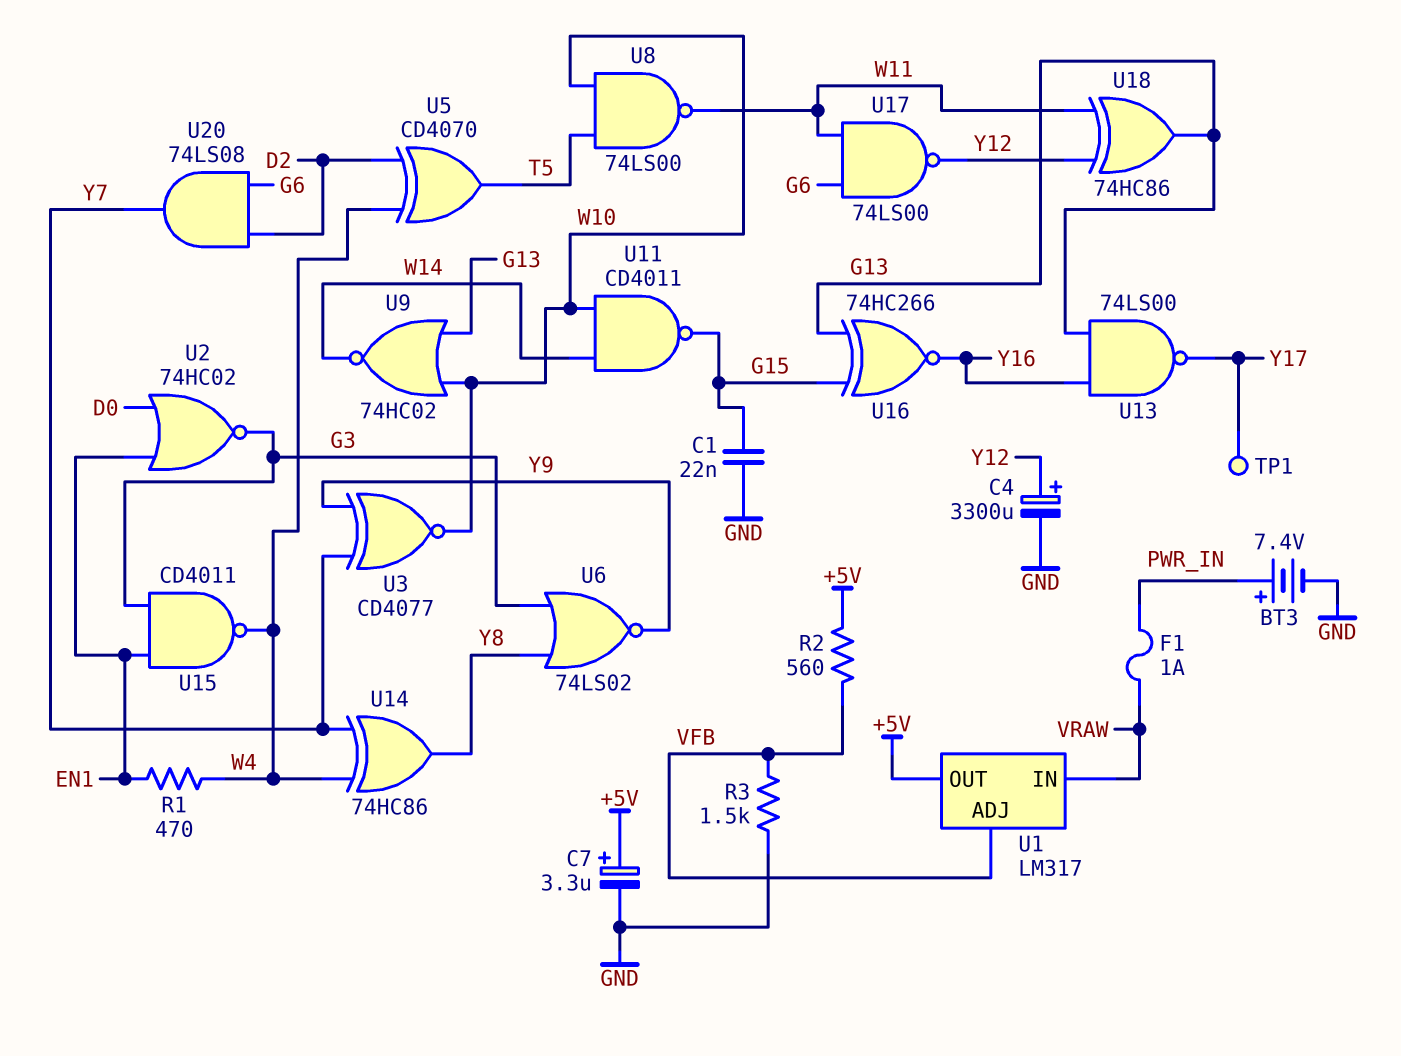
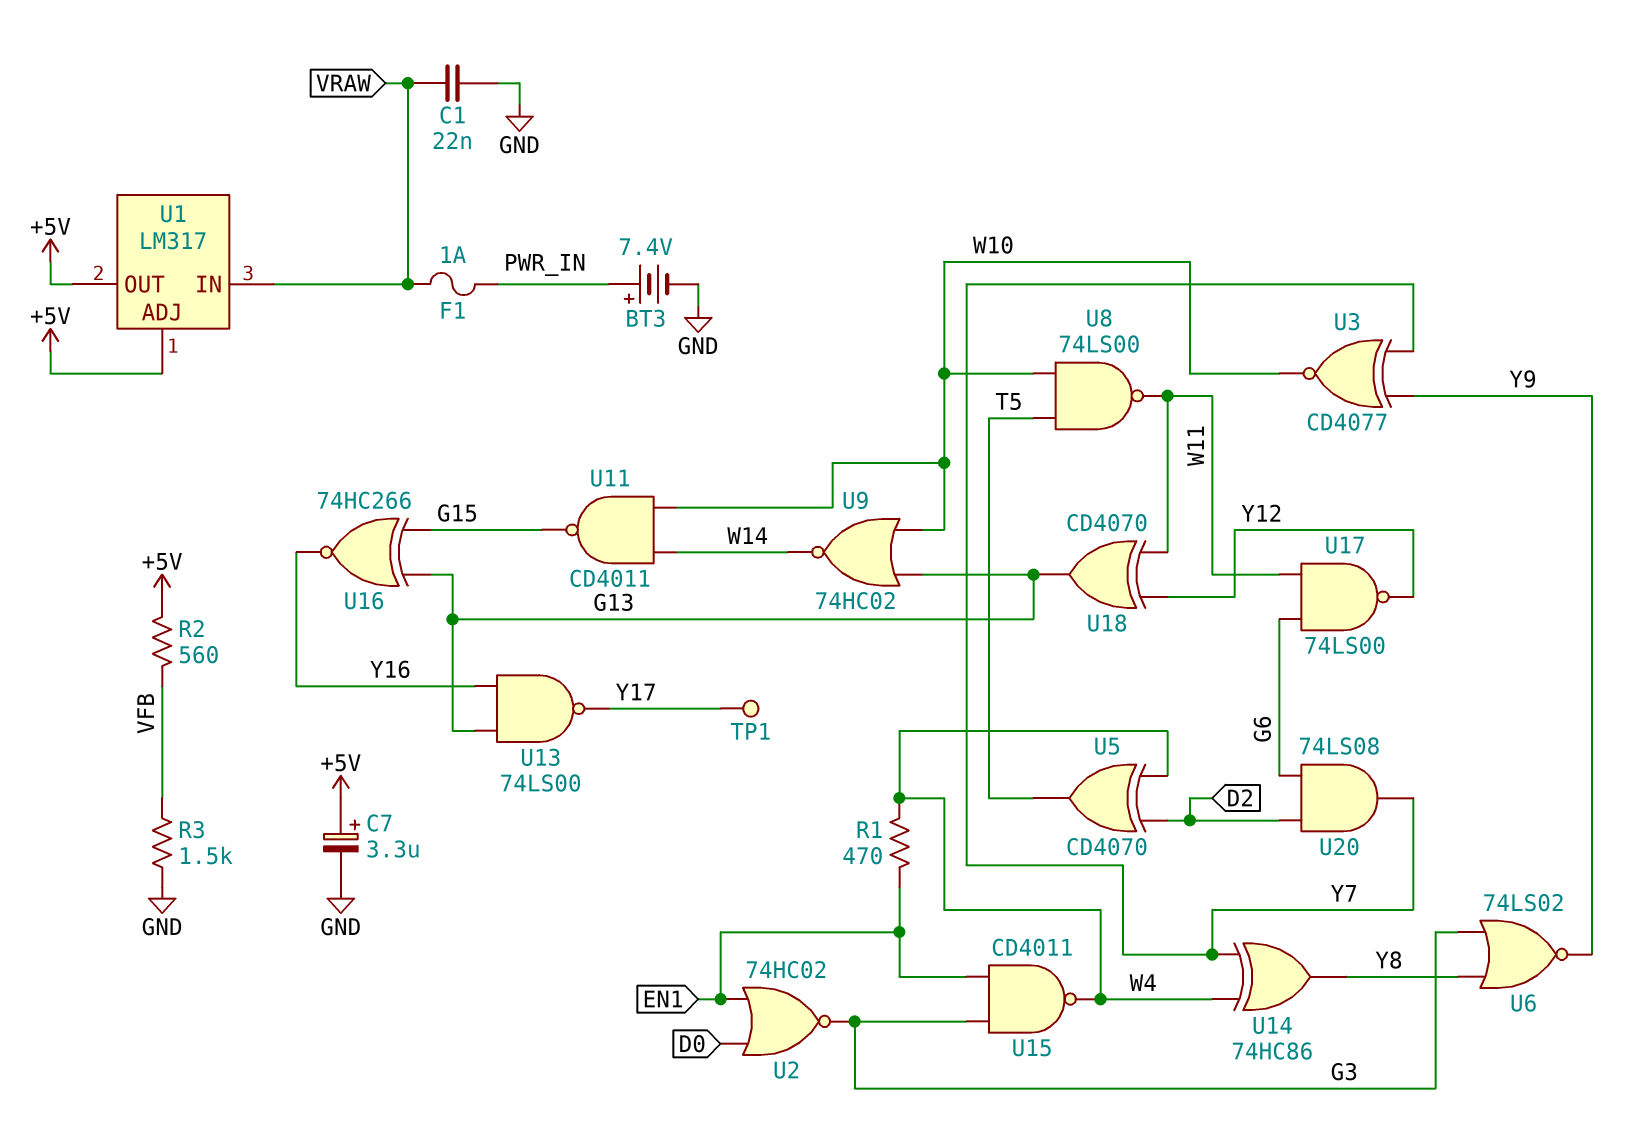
C1: 22nF (G15, GND) -> 22nF (GND, VRAW)
C4: 3300uF (plus Y12, minus GND) -> none
U1 pin ADJ: VFB -> +5V
U18: XOR 74HC86 (in W11, in Y12, out G13) -> XOR CD4070 (in W11, in Y12, out G13)

